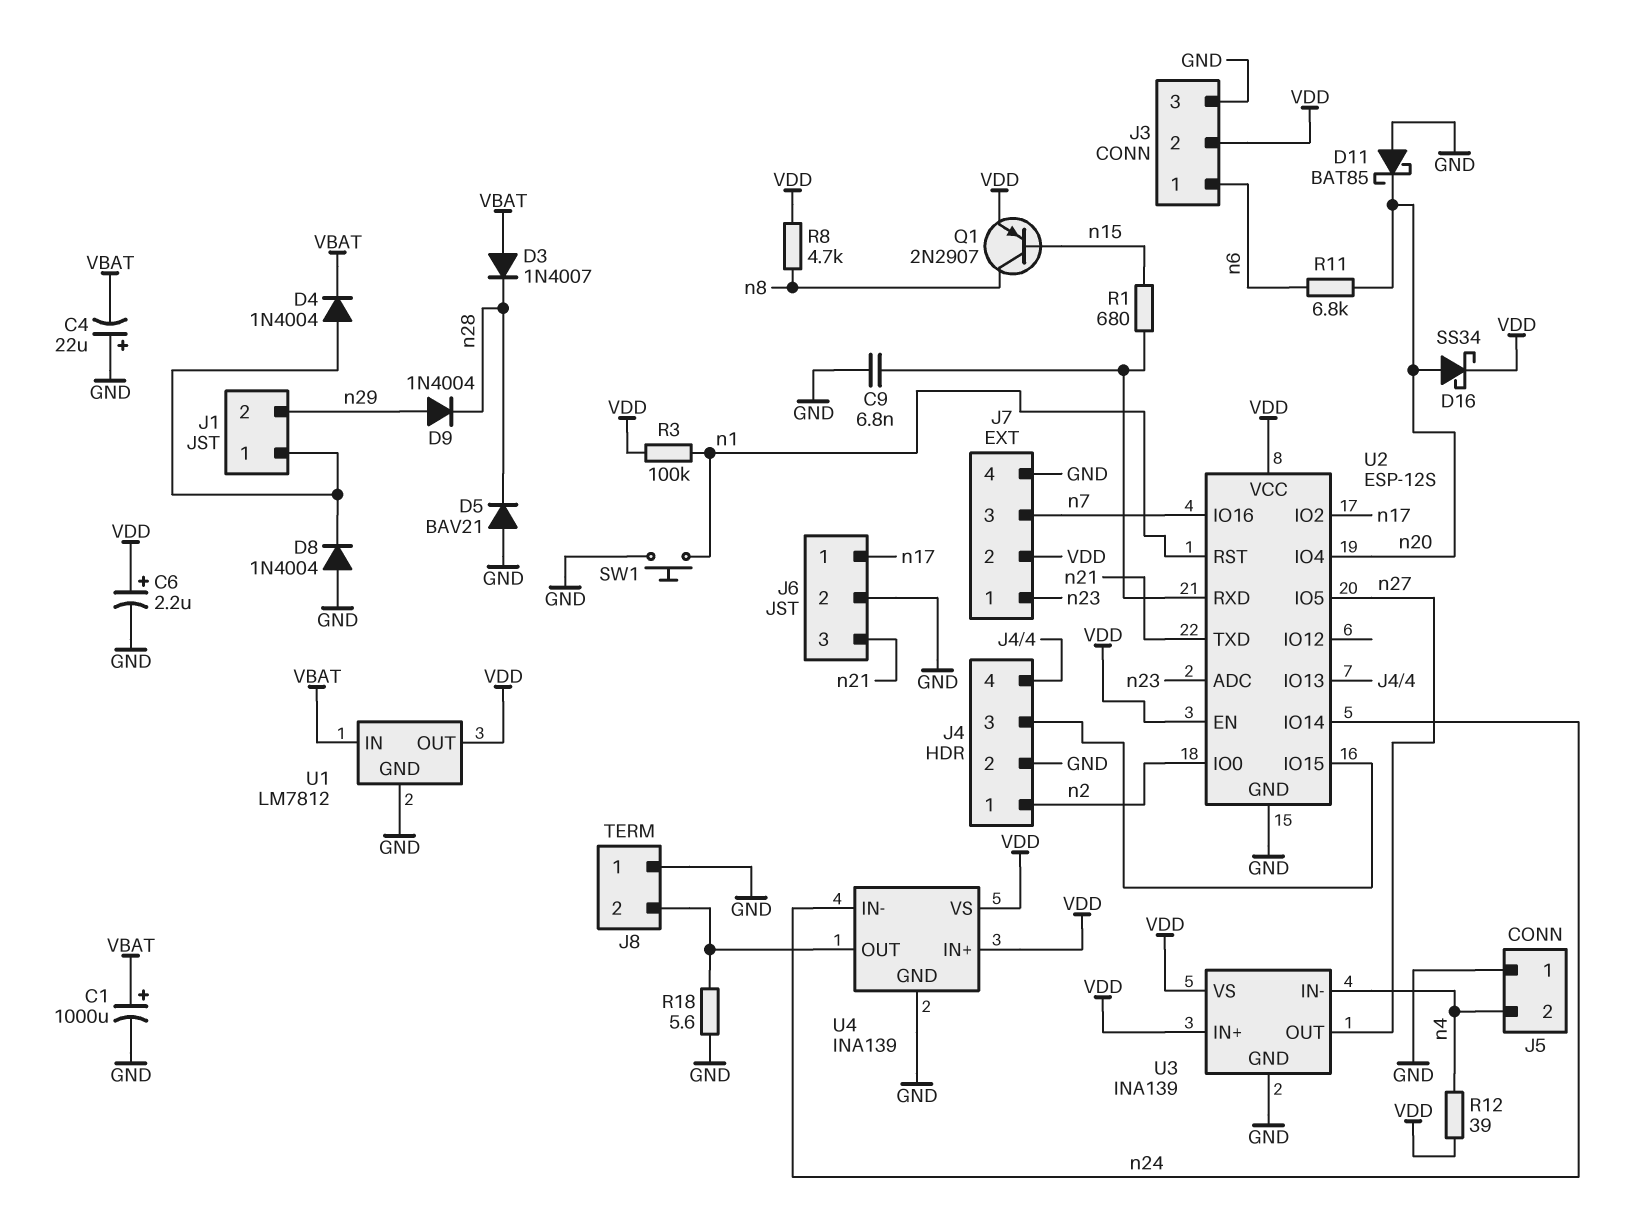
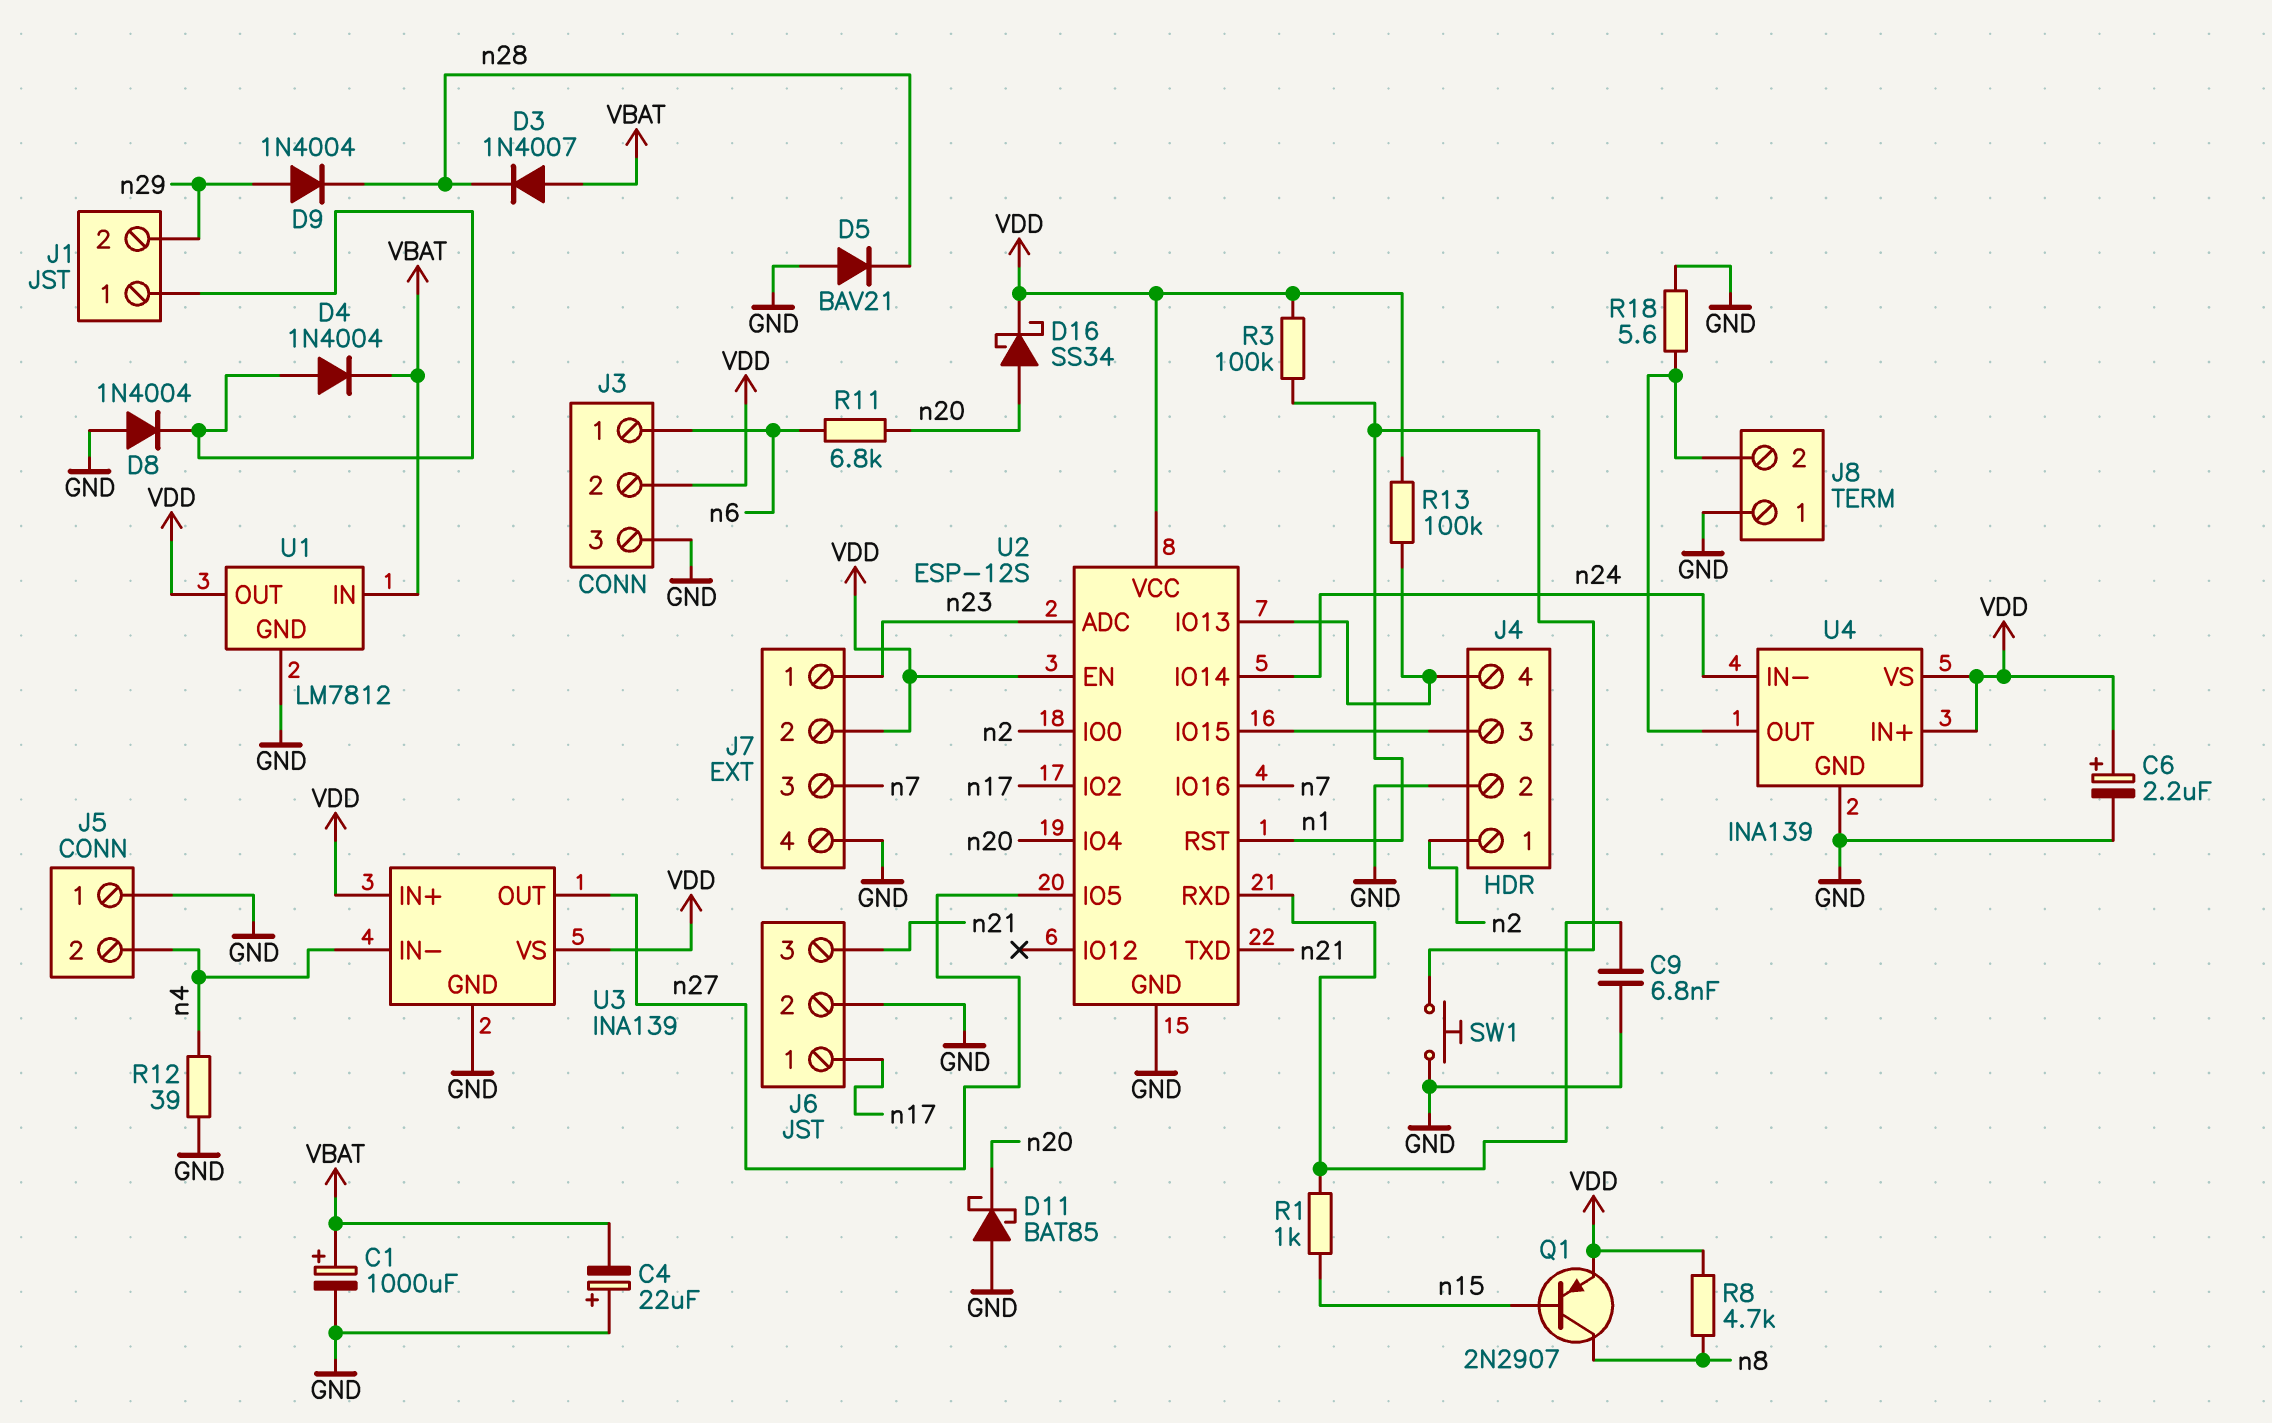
R1: 680 (U2/RXD, n15) -> 1k (U2/RXD, n15)
R12: 39 (VDD, n4) -> 39 (GND, n4)
R13: none -> 100k (J4/4, VDD)

